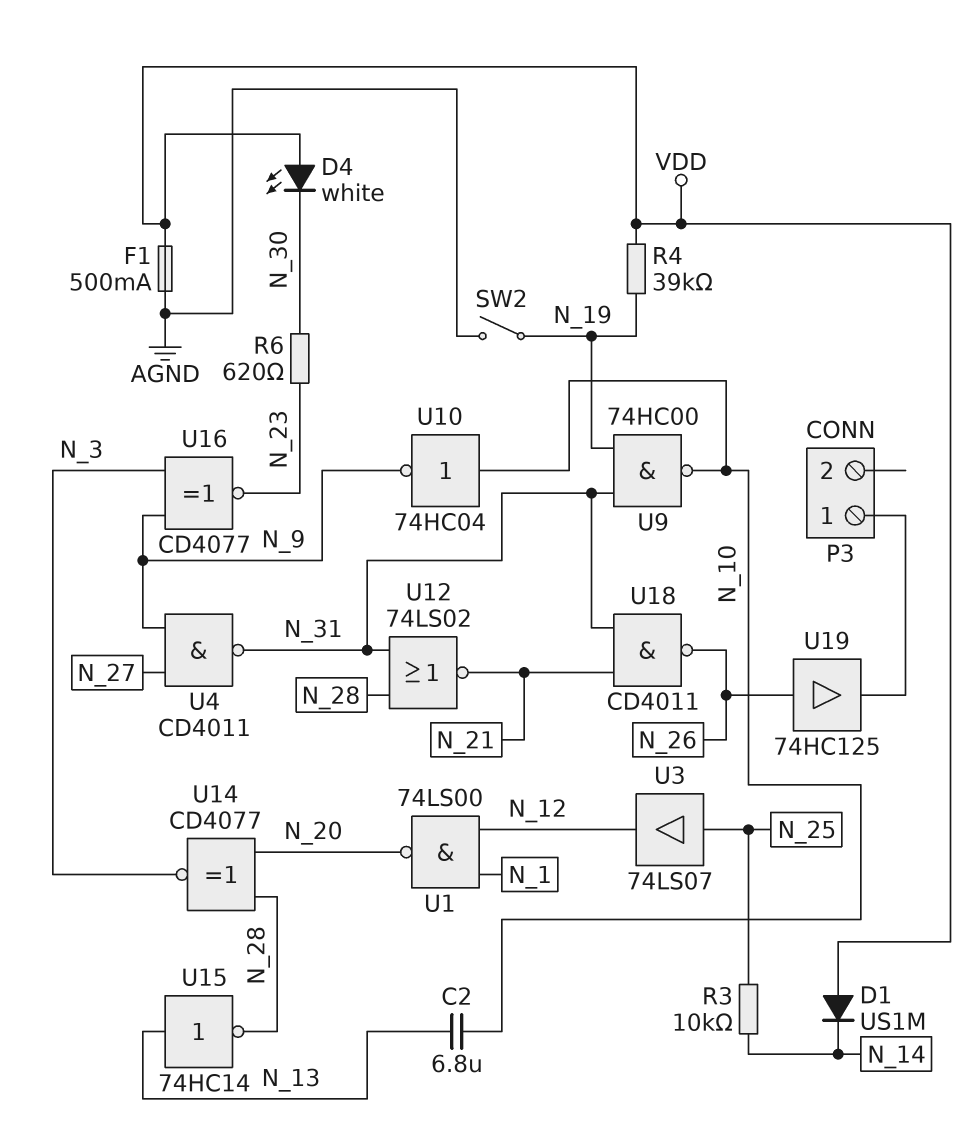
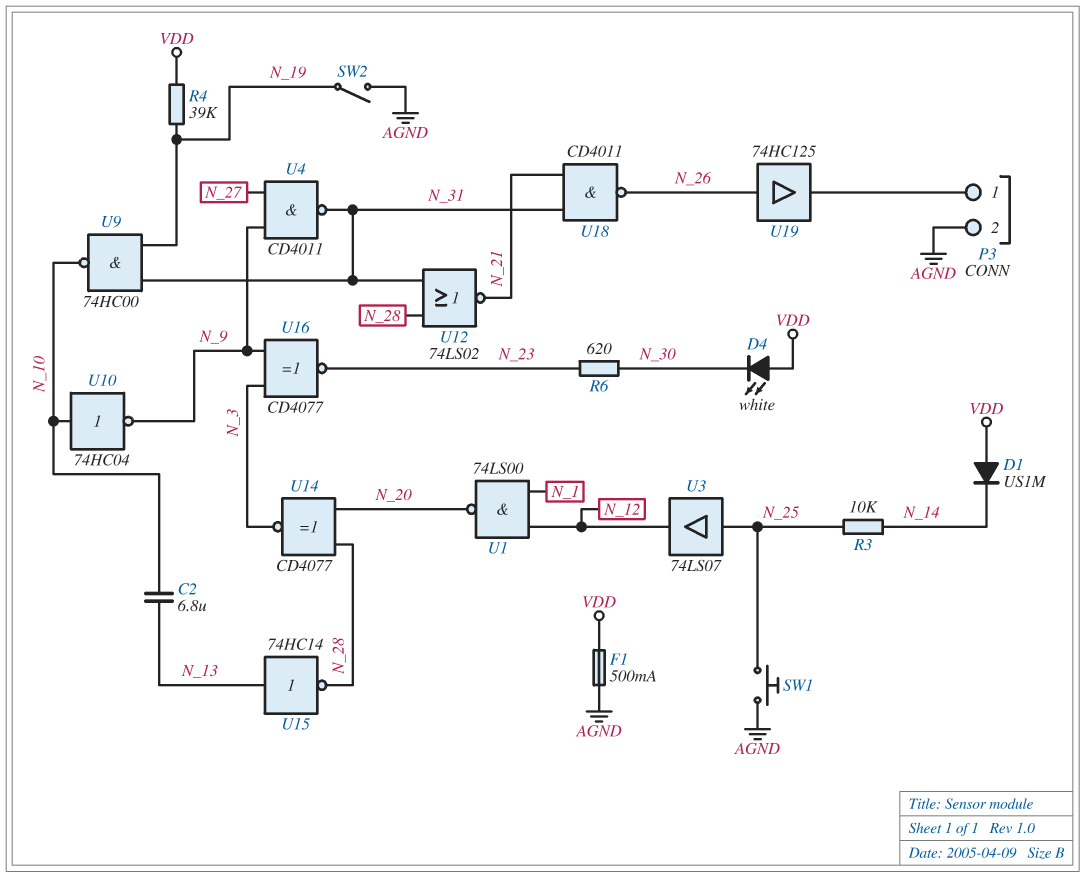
P3 pin 2: none -> AGND
SW1: none -> button (AGND, N_25)

